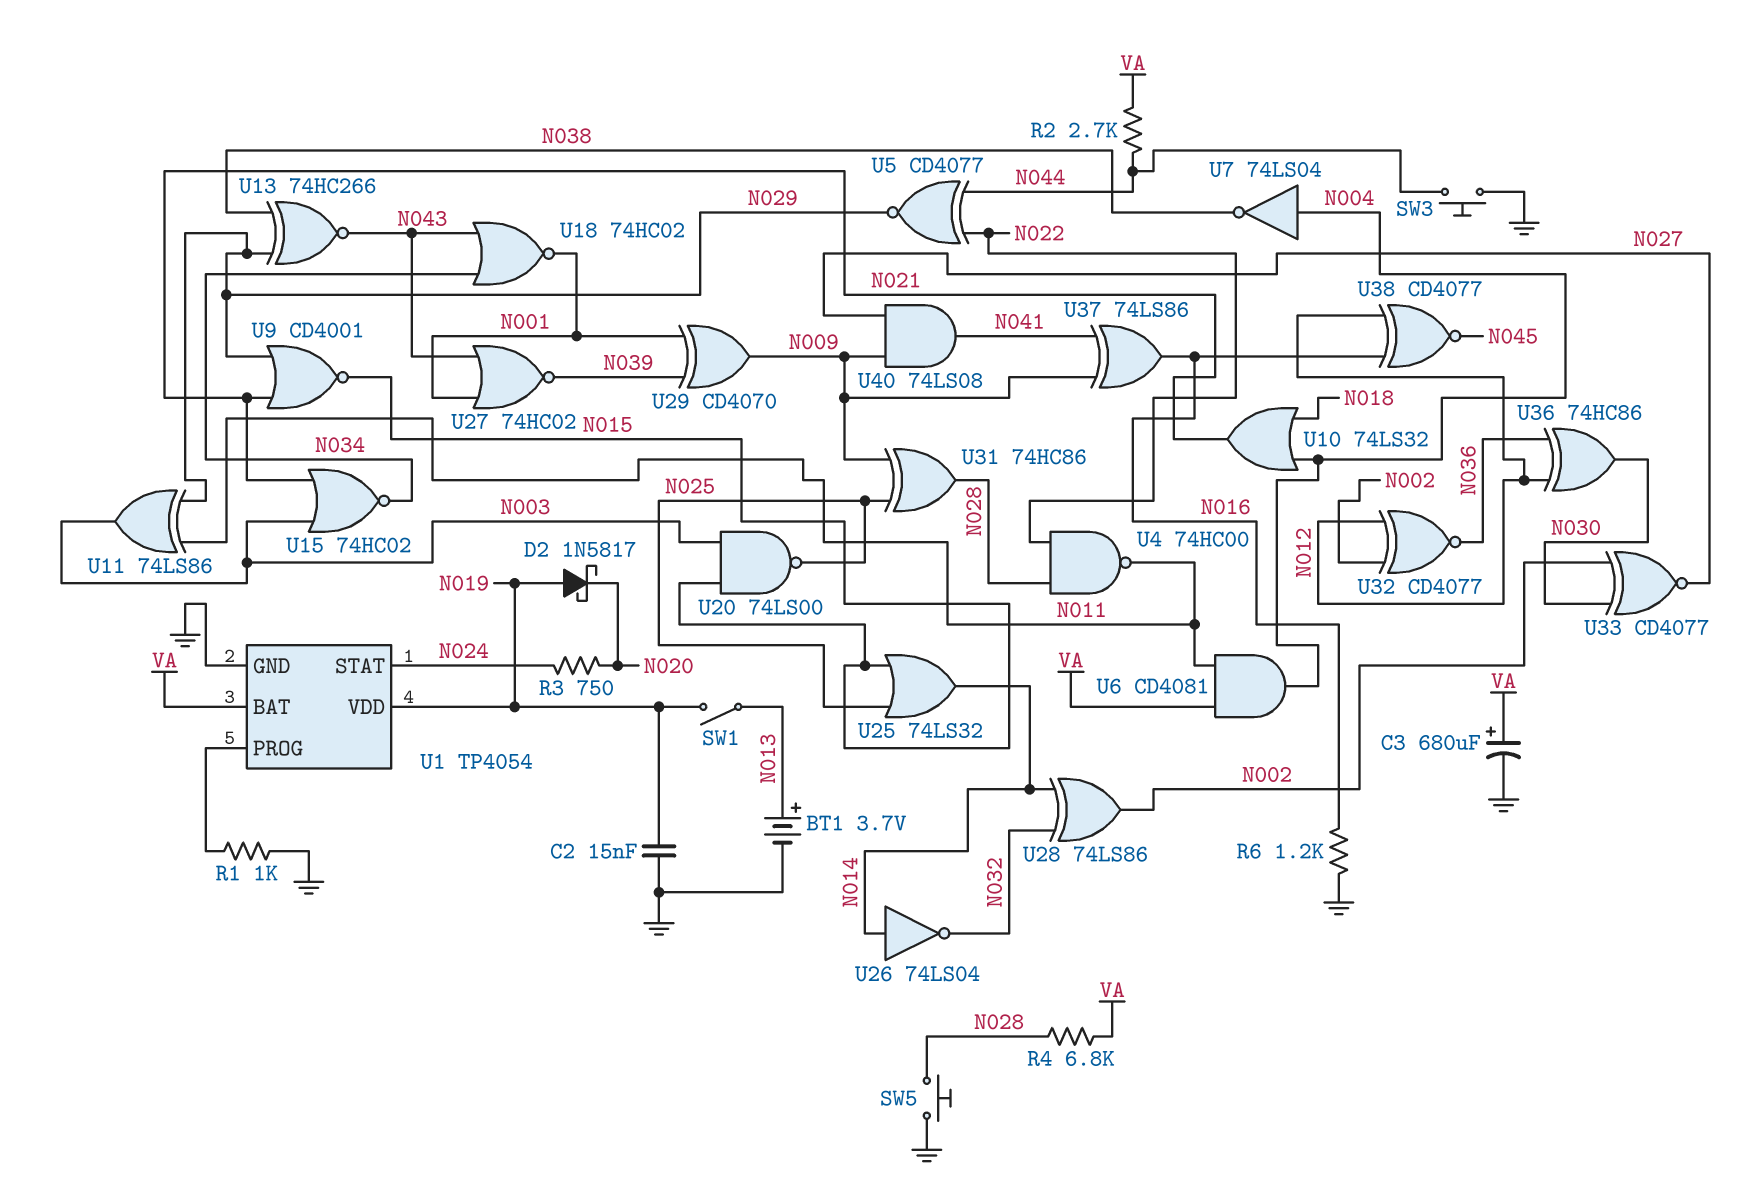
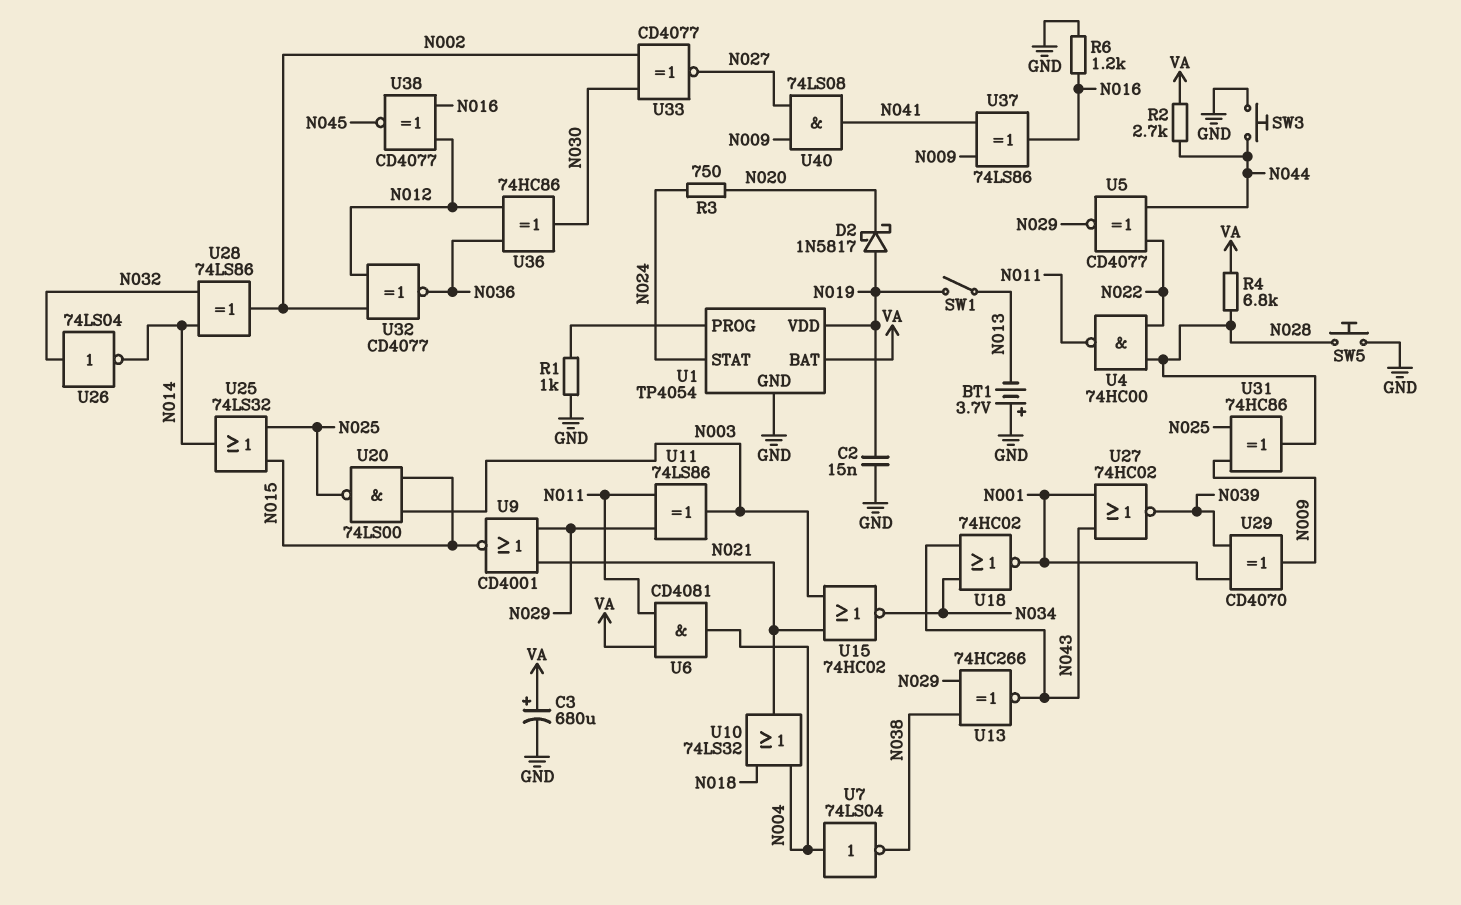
BT1: 3.7V (plus N013, minus GND) -> 3.7V (plus GND, minus N013)
U26: NOT 74LS04 (in N014, out N032) -> NOT 74LS04 (in N032, out N014)

